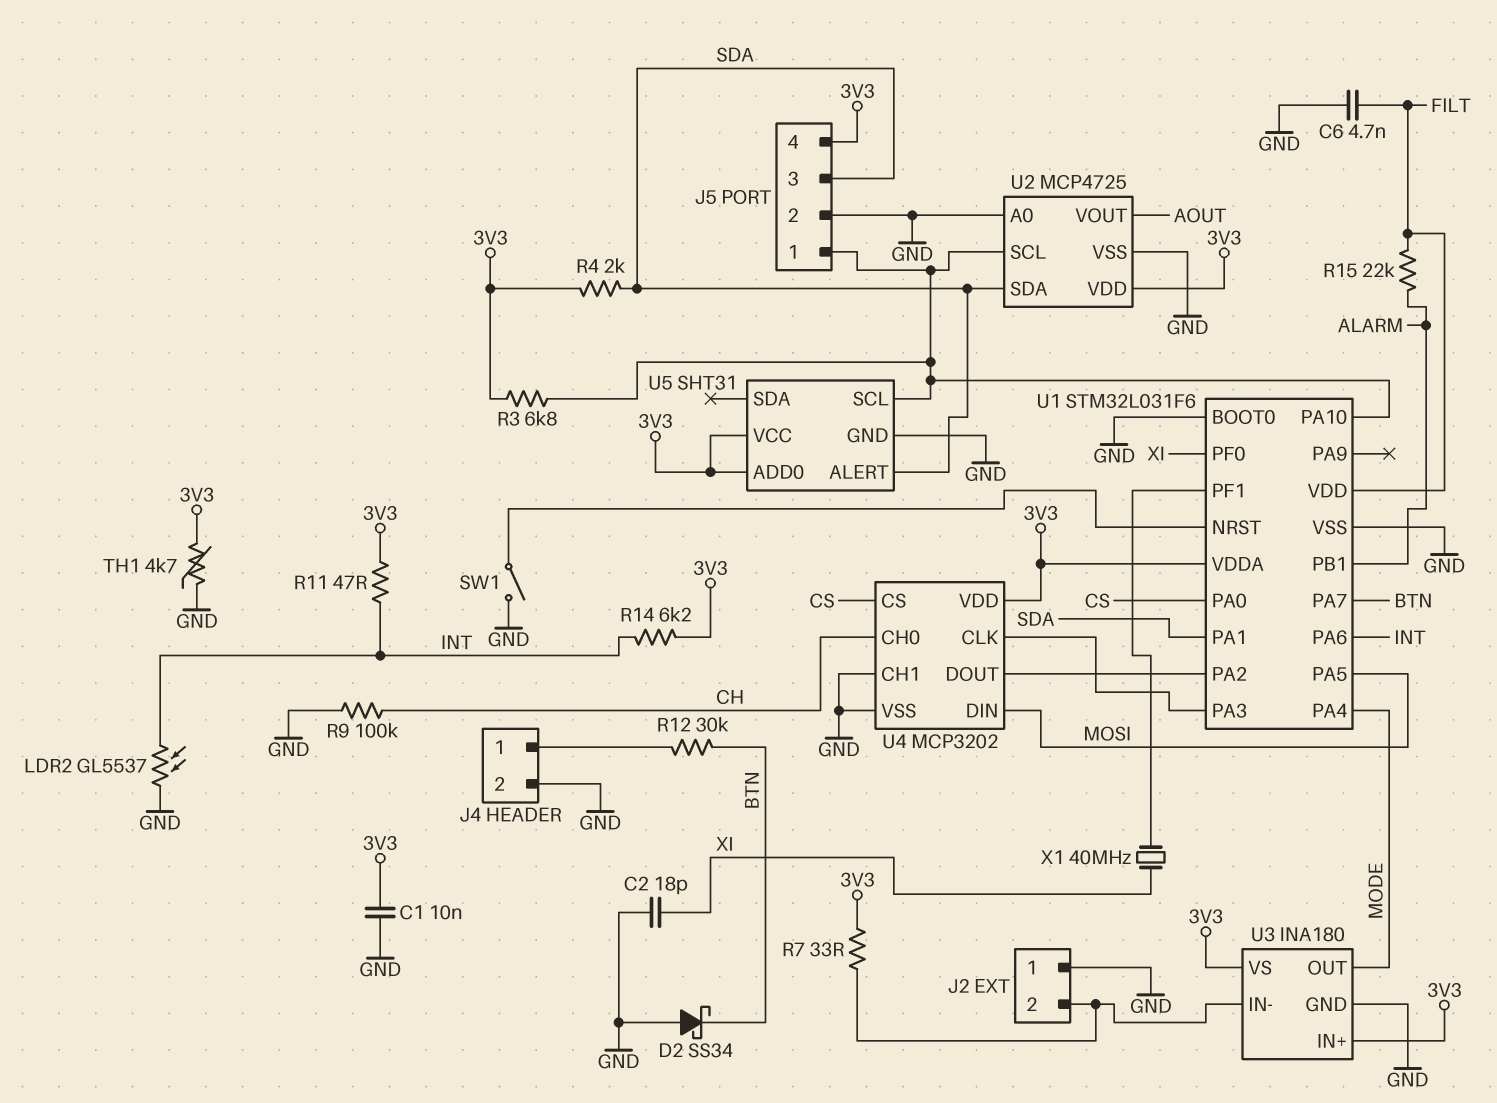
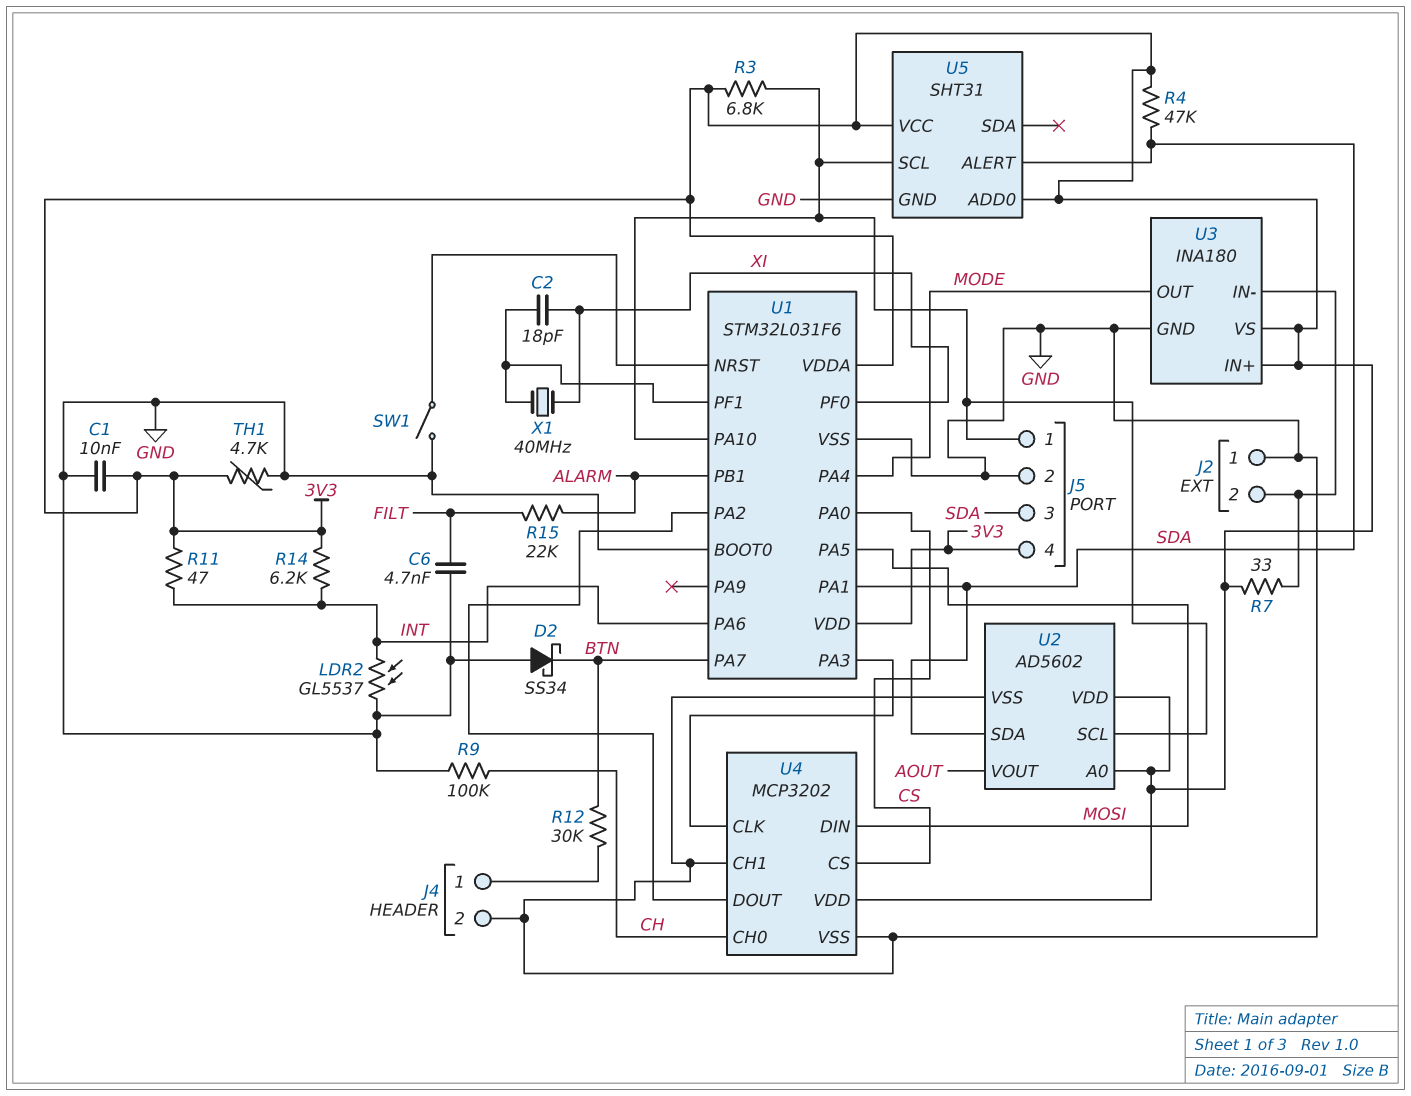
C2: 18pF (GND, XI) -> 18pF (U1/PF1, XI)
R4: 2k (3V3, SDA) -> 47k (3V3, SDA)
U1 pin VDD: FILT -> 3V3
U2: MCP4725 -> AD5602
U2 pin A0: GND -> 3V3

